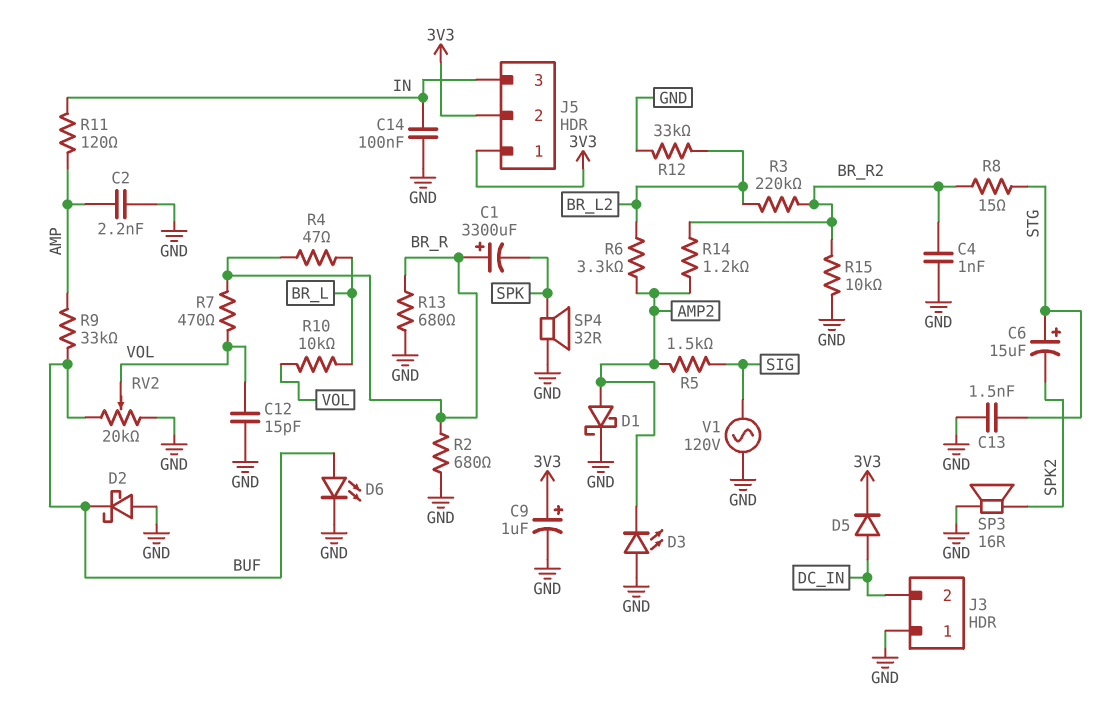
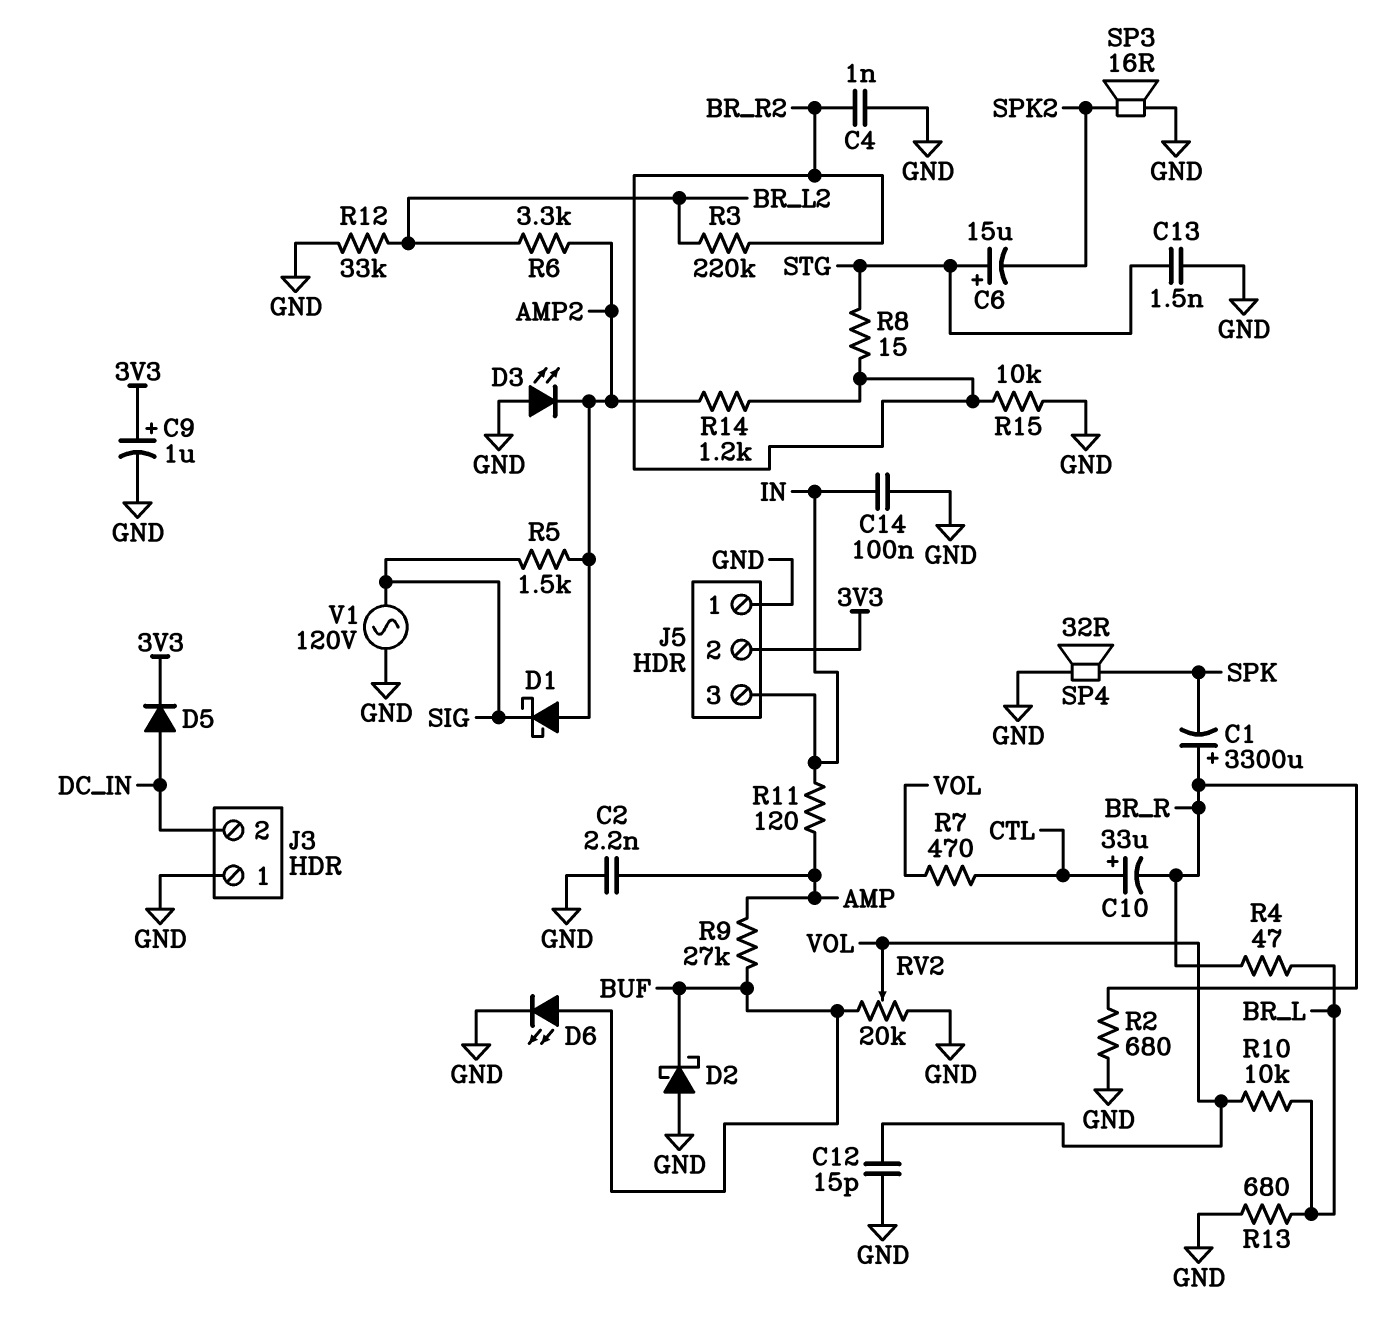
C10: none -> 33uF (plus CTL, minus BR_R)
D1: schottky (A AMP2, K GND) -> schottky (A AMP2, K SIG)
J5 pin 1: 3V3 -> GND
R7: 470 (BR_R, VOL) -> 470 (CTL, VOL)
R9: 33k (AMP, BUF) -> 27k (AMP, BUF)
R13: 680 (BR_R, GND) -> 680 (BR_L, GND)

